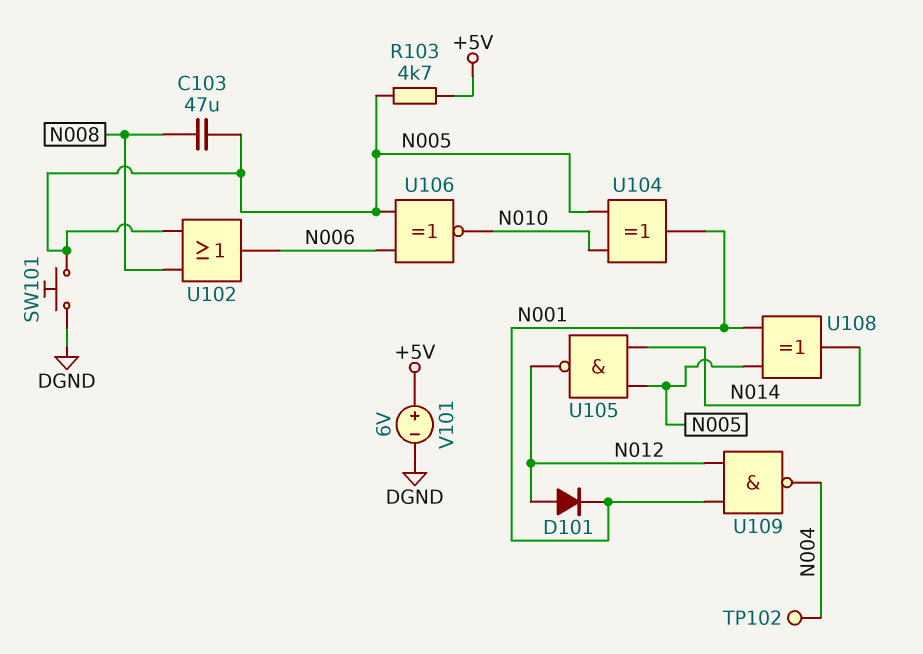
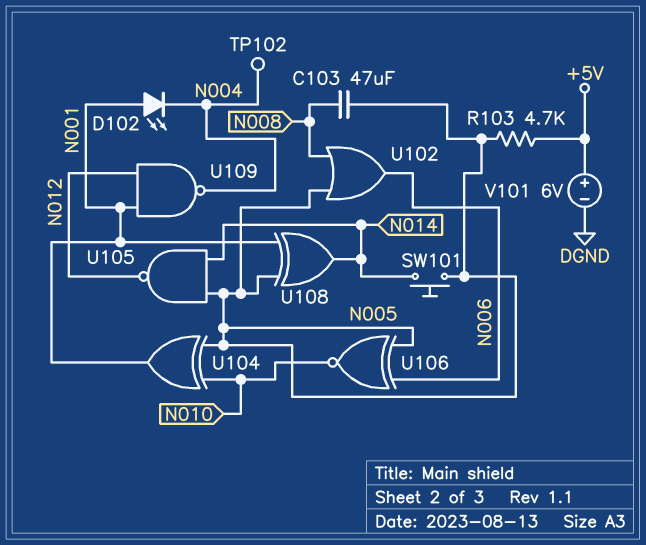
D101: diode (A N012, K N001) -> none
D102: none -> LED (A N001, K N004)
SW101: button (DGND, N005) -> button (N005, N014)

